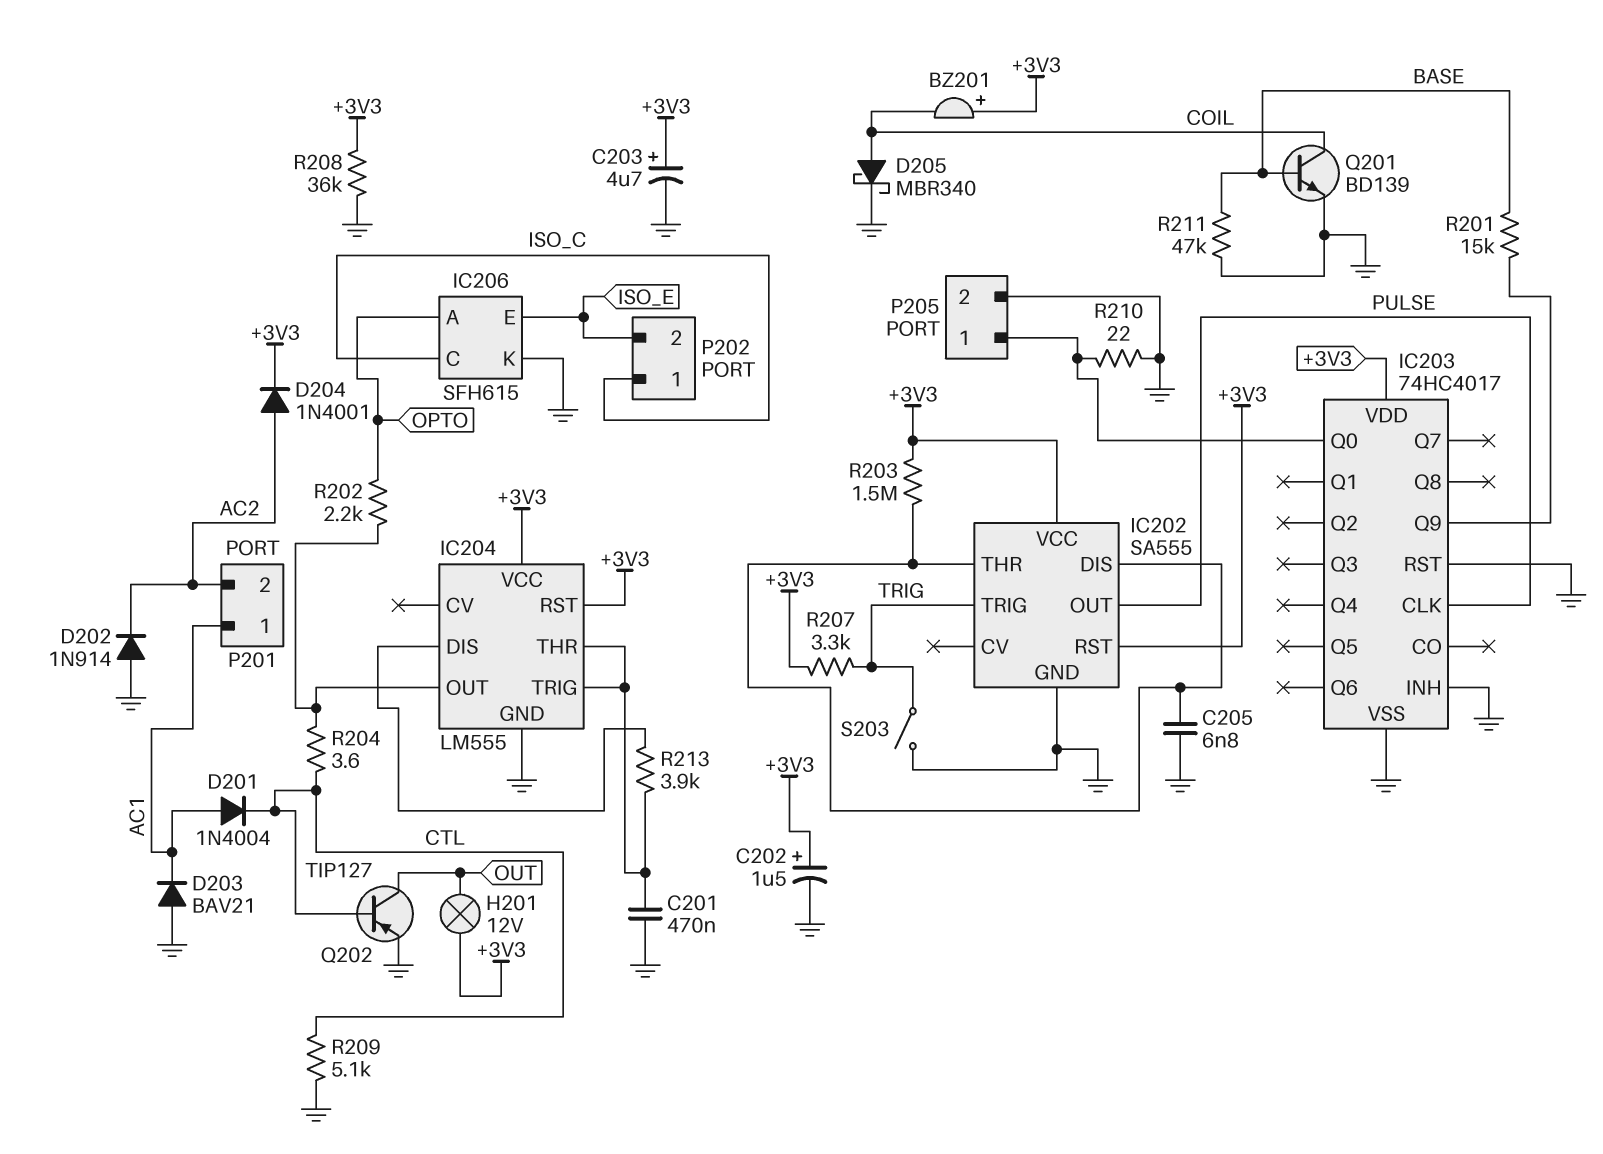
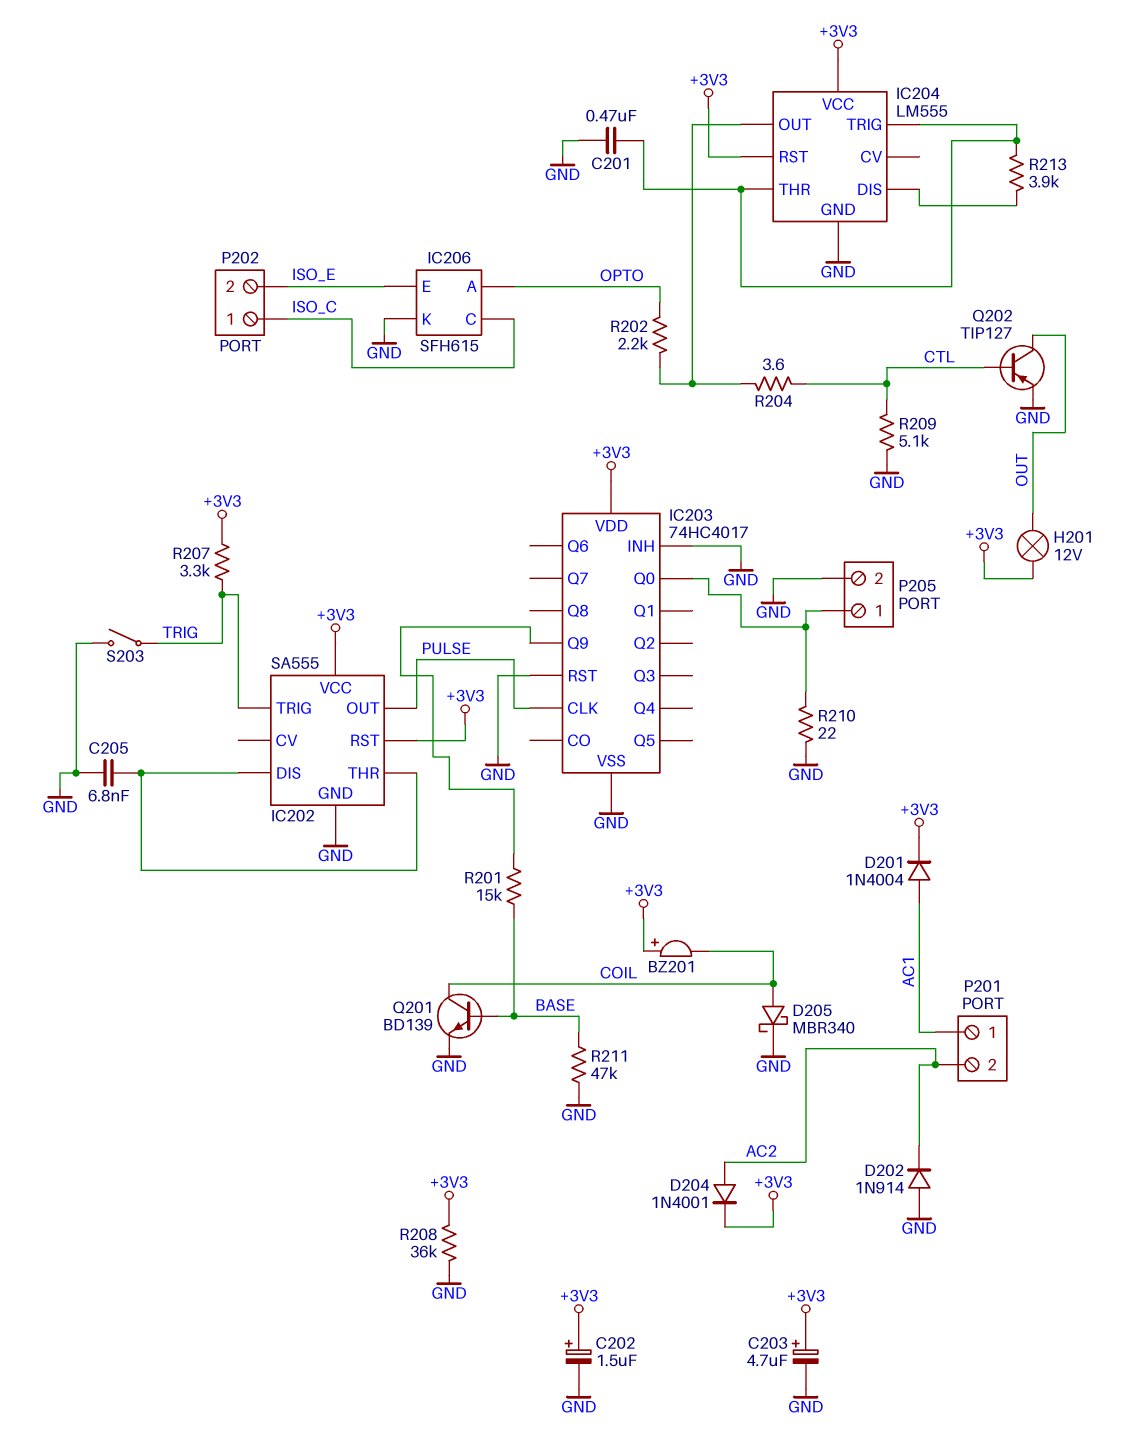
D201: diode 1N4004 (A AC1, K CTL) -> diode 1N4004 (A AC1, K +3V3)
D203: diode BAV21 (A GND, K AC1) -> none
R203: 1.5M (+3V3, IC202/DIS) -> none

